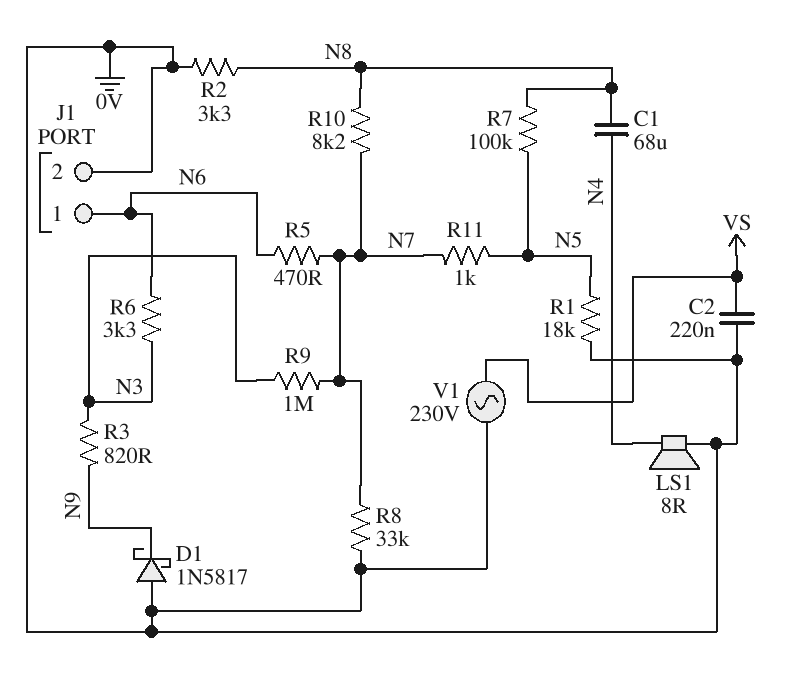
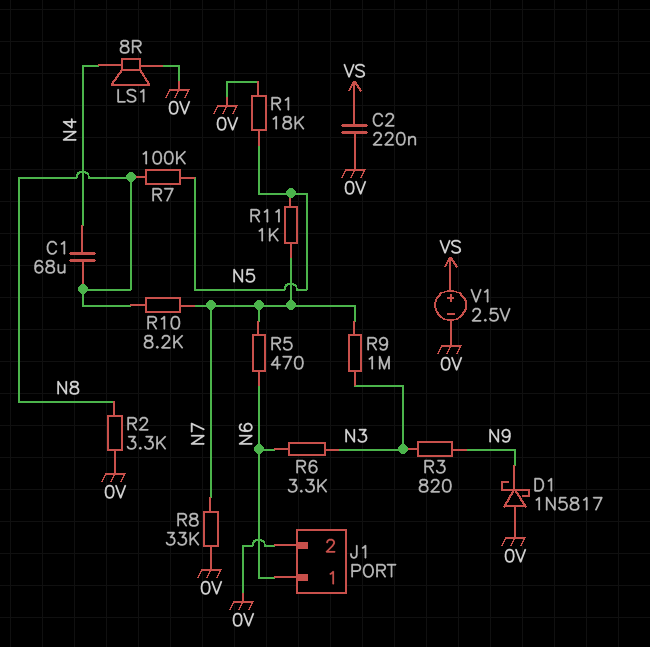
V1: AC 230V (0V, VS) -> 2.5V (plus VS, minus 0V)

